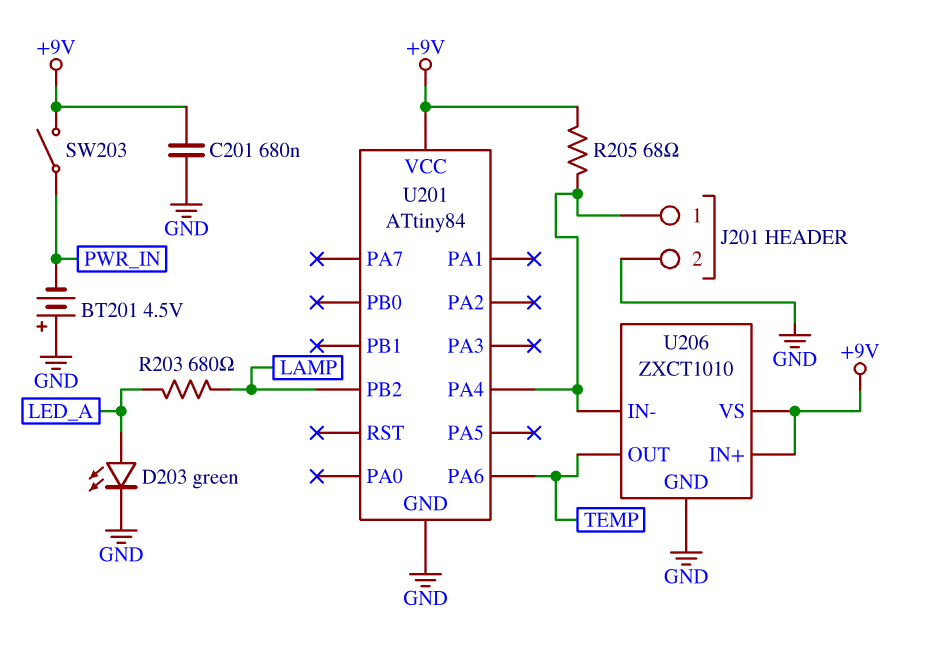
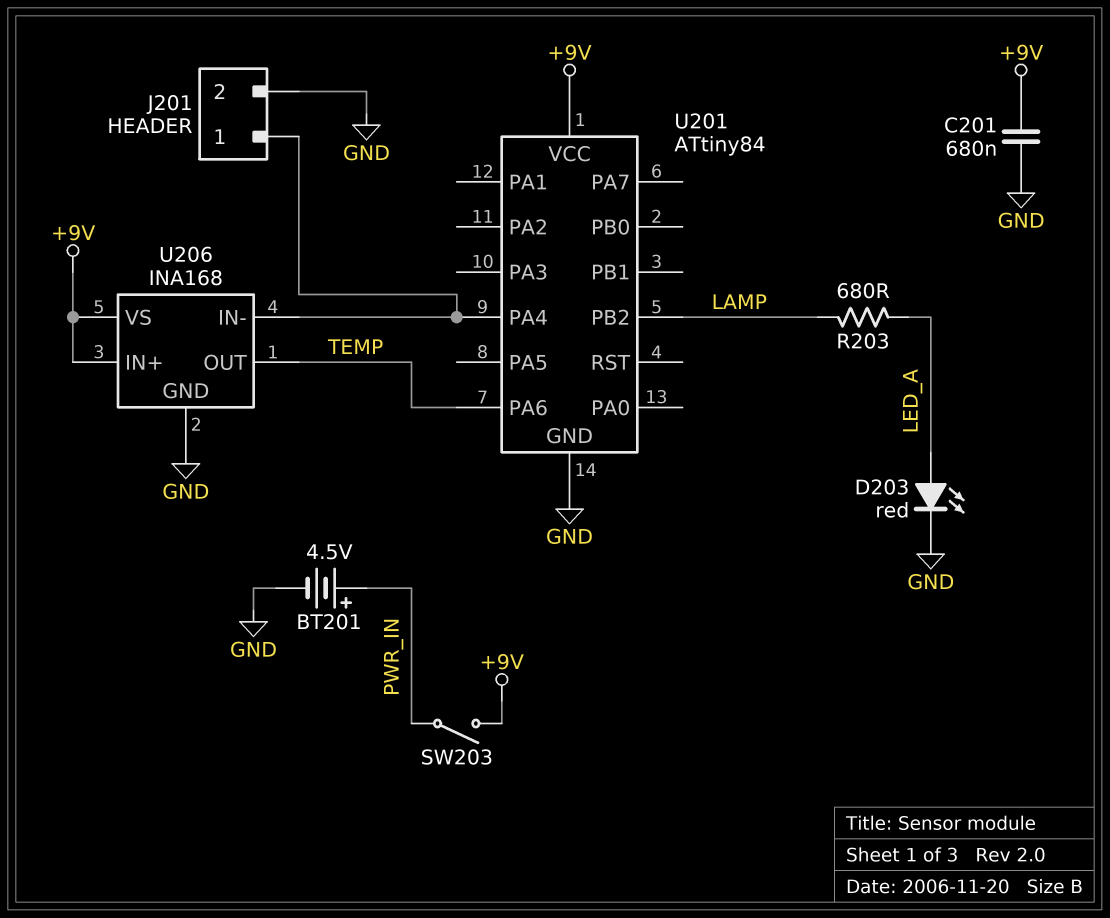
BT201: 4.5V (plus GND, minus PWR_IN) -> 4.5V (plus PWR_IN, minus GND)
D203: LED green (A LED_A, K GND) -> LED red (A LED_A, K GND)
R205: 68 (+9V, J201/1) -> none
U206: ZXCT1010 -> INA168

